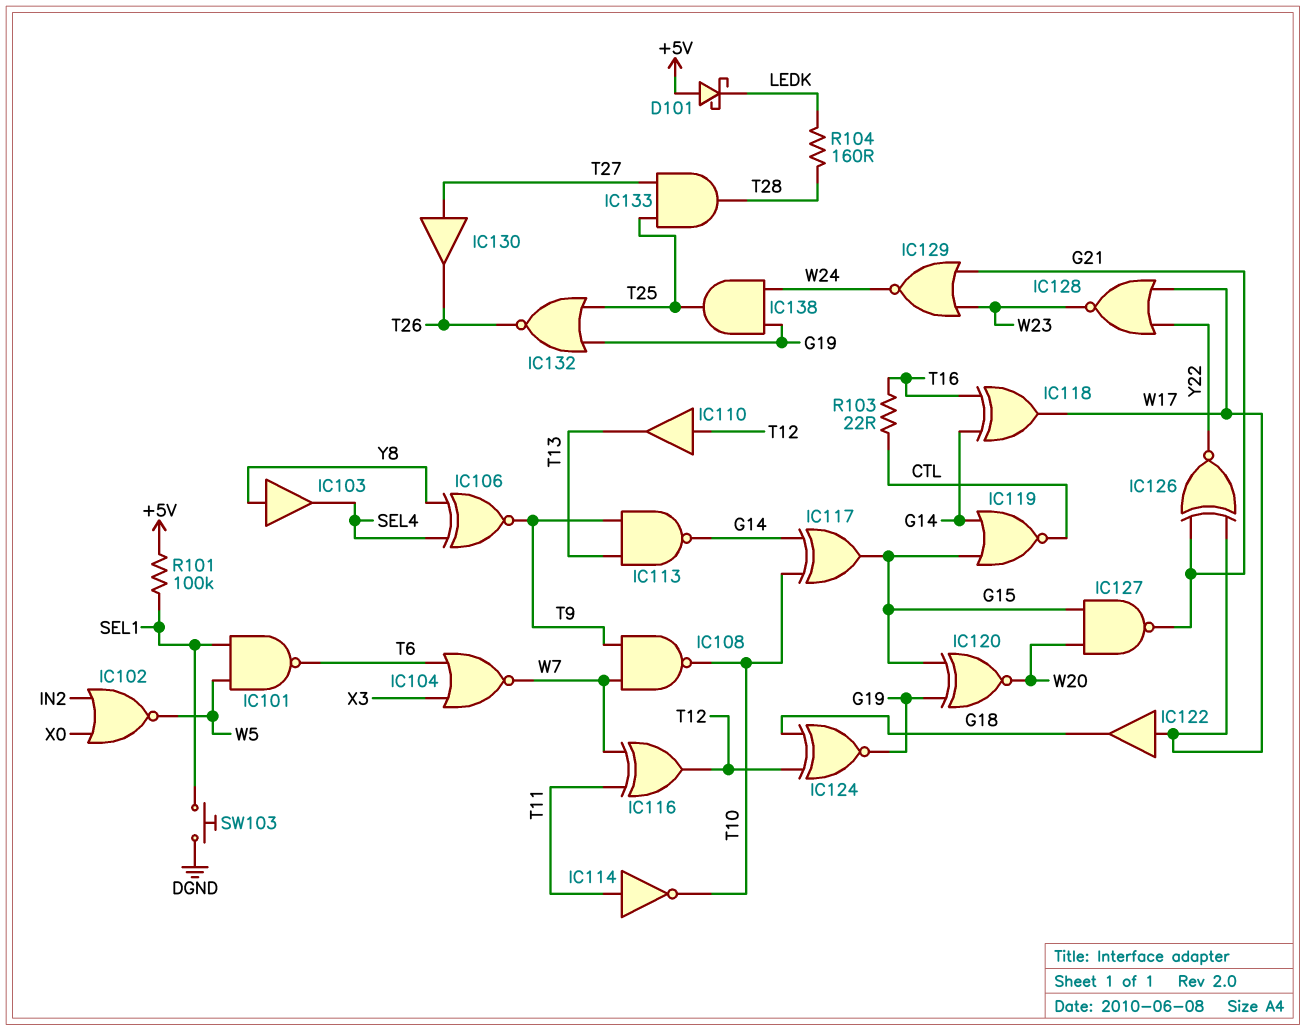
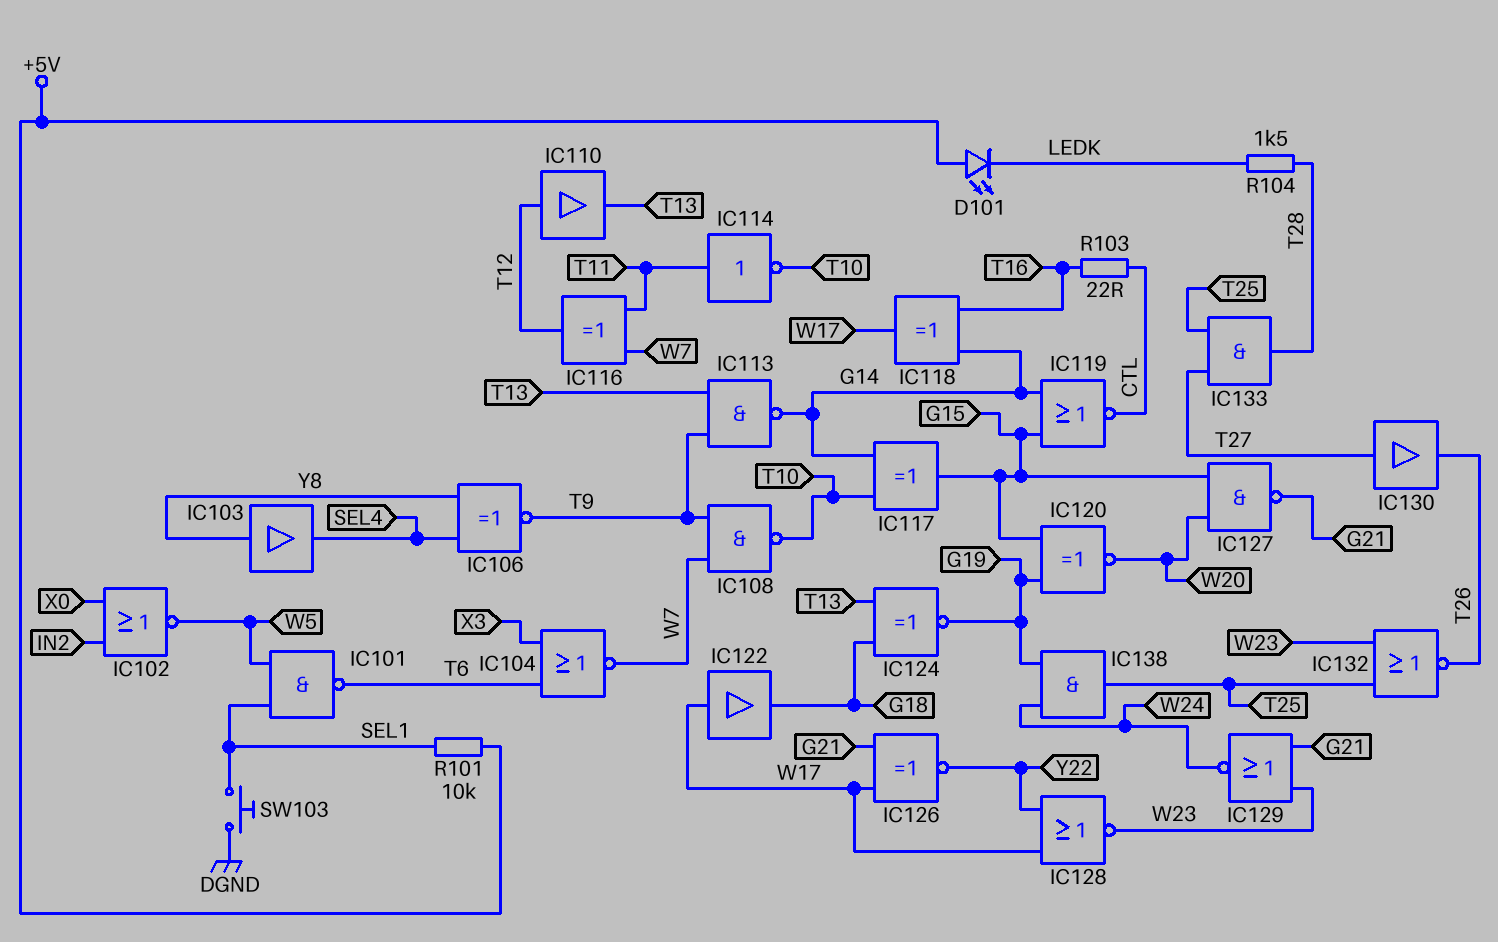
D101: schottky (A +5V, K LEDK) -> LED (A +5V, K LEDK)
IC124: XNOR (in G18, in T12, out G19) -> XNOR (in G18, in T13, out G19)
IC132: NOR (in G19, in T25, out T26) -> NOR (in T25, in W23, out T26)
R101: 100k (+5V, SEL1) -> 10k (+5V, SEL1)
R104: 160 (LEDK, T28) -> 1.5k (LEDK, T28)

